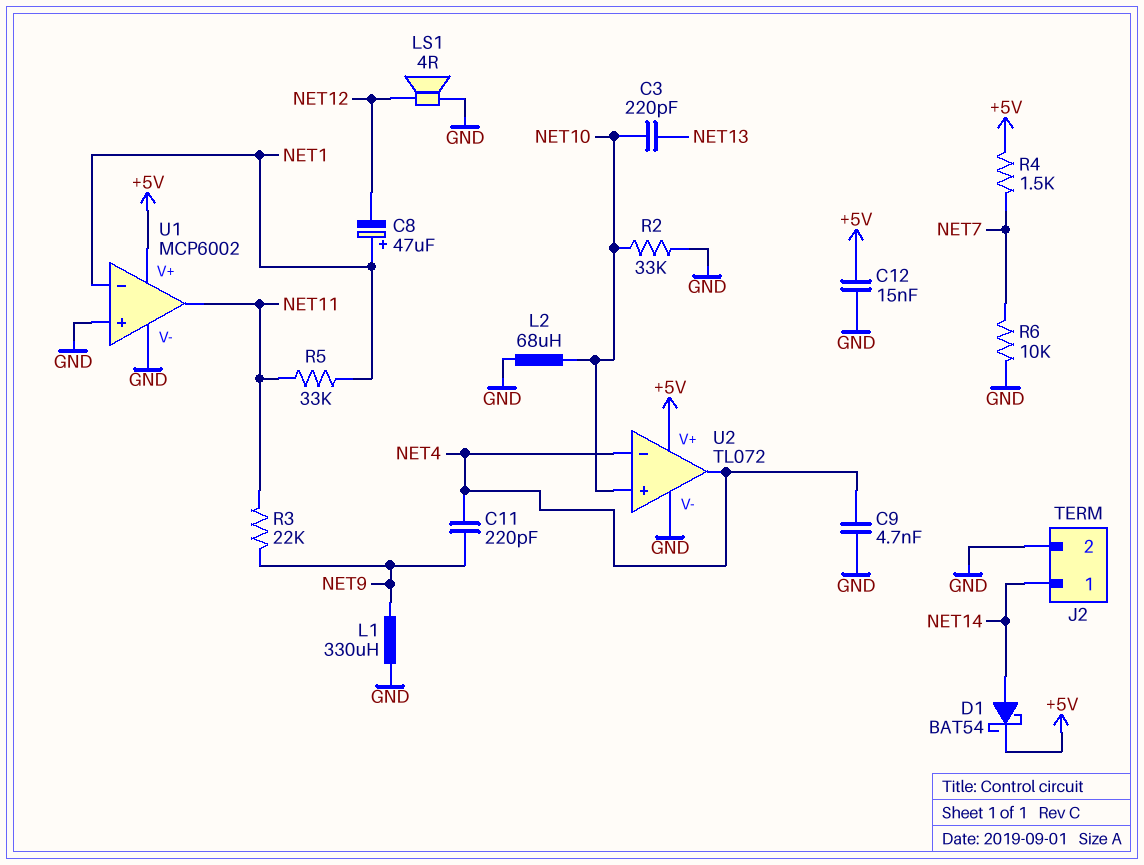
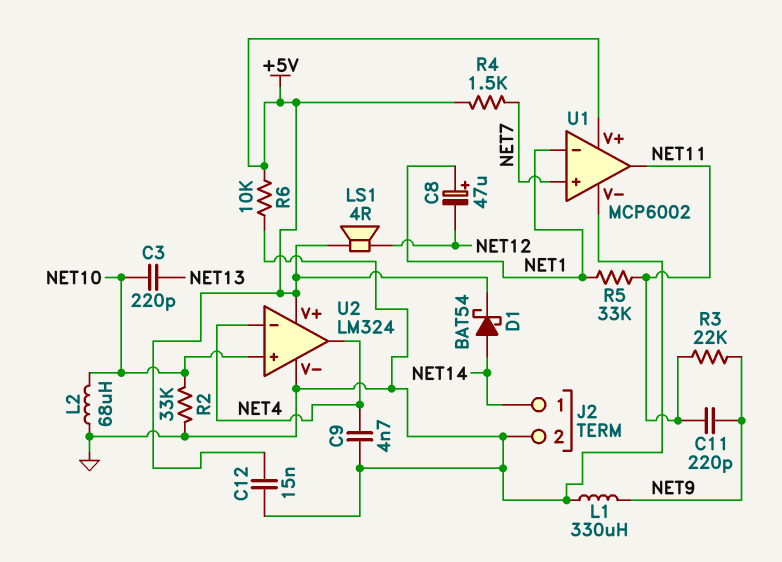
C11: 220pF (NET4, NET9) -> 220pF (NET9, NET11)
LS1: speaker 4R (GND, NET12) -> speaker 4R (+5V, NET12)
R6: 10k (GND, NET7) -> 10k (+5V, GND)
U1 pin in+: GND -> NET7
U2: TL072 -> LM324

